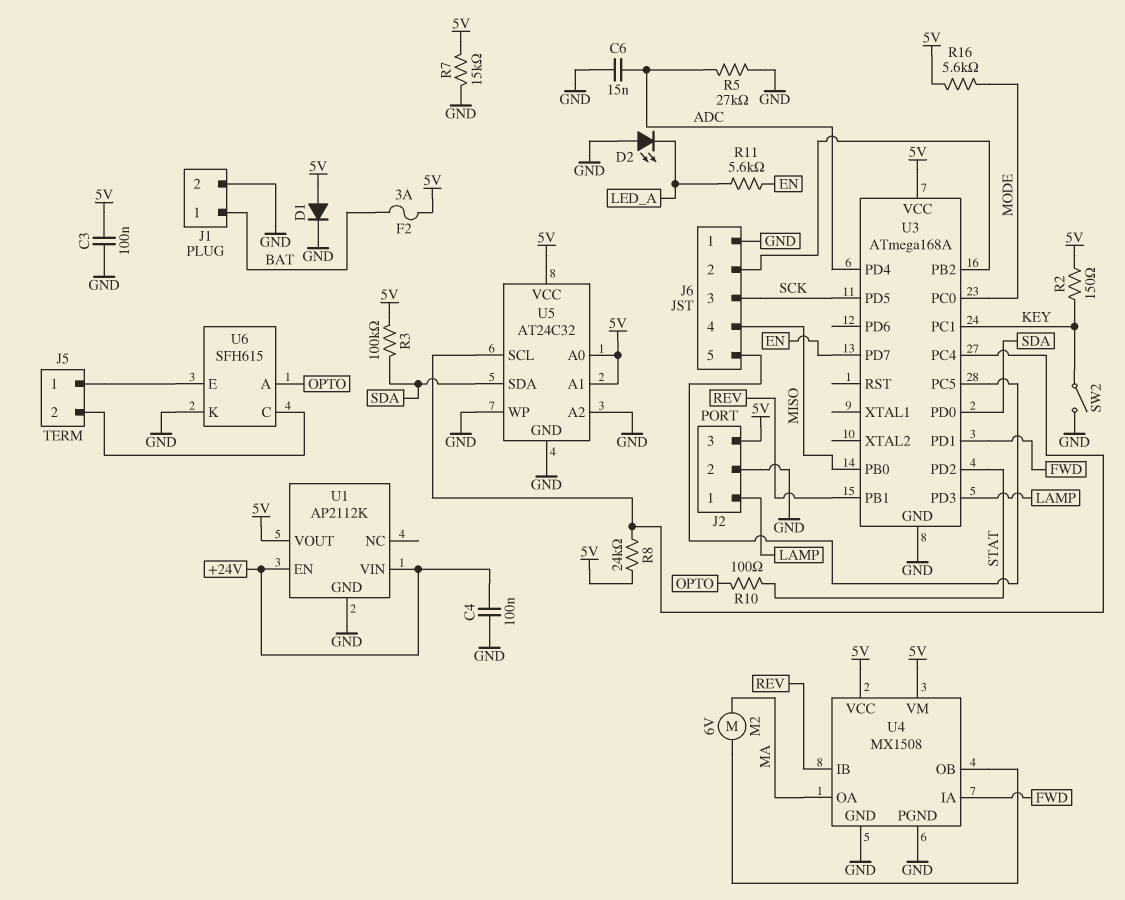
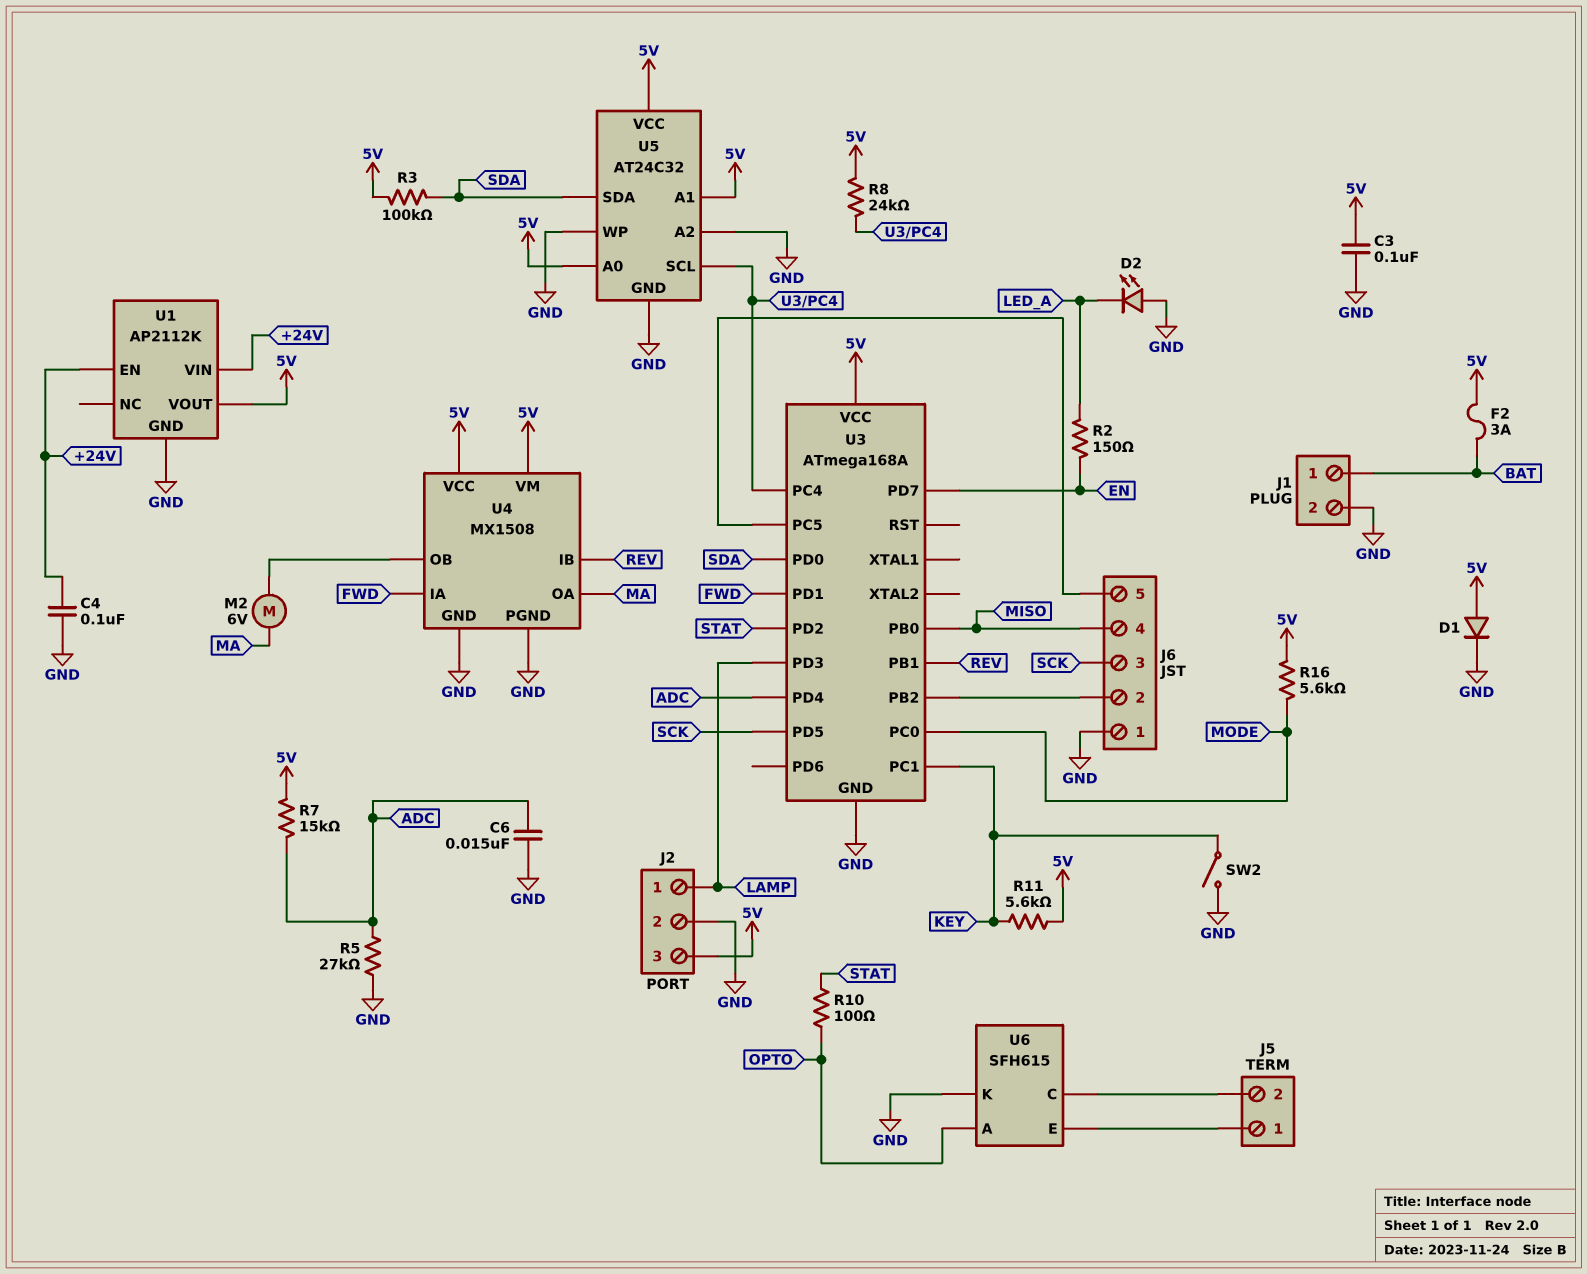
R2: 150 (5V, KEY) -> 150 (EN, LED_A)
R7: 15k (5V, GND) -> 15k (5V, ADC)
R11: 5.6k (EN, LED_A) -> 5.6k (5V, KEY)

